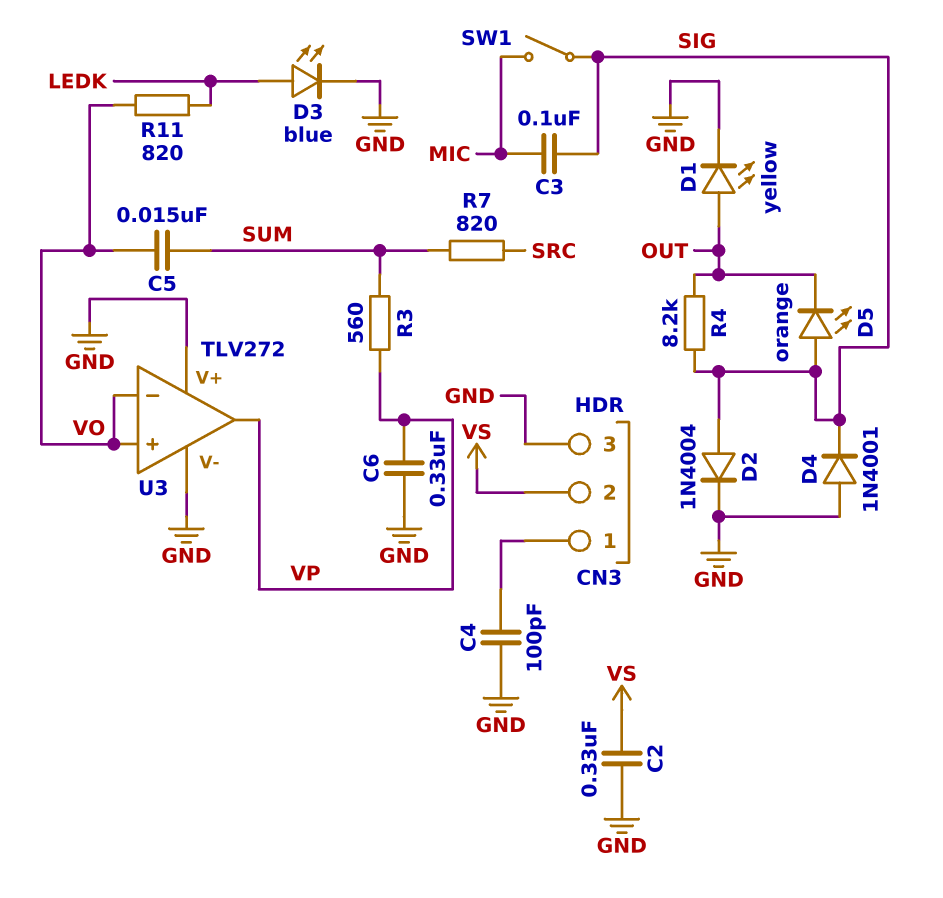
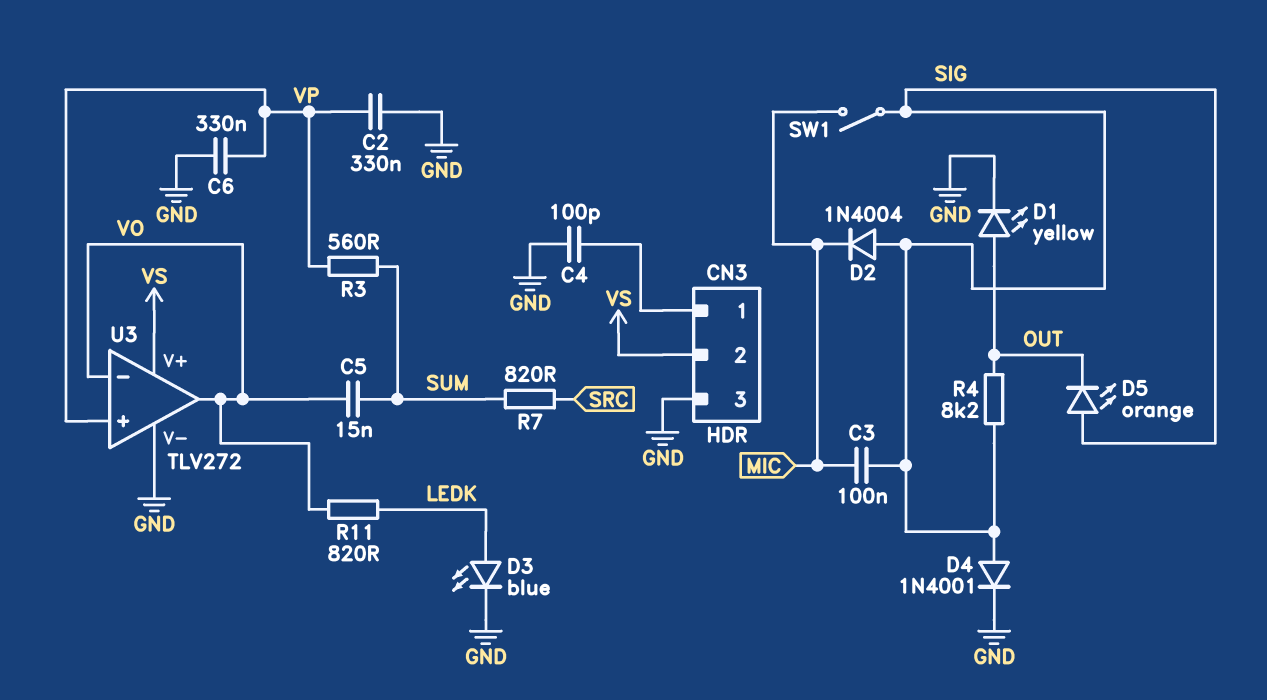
C2: 330nF (GND, VS) -> 330nF (GND, VP)
D2: diode 1N4004 (A SIG, K GND) -> diode 1N4004 (A SIG, K MIC)
D4: diode 1N4001 (A GND, K SIG) -> diode 1N4001 (A SIG, K GND)
U3 pin V+: GND -> VS
U3 pin in+: VO -> VP
U3 pin out: VP -> VO

